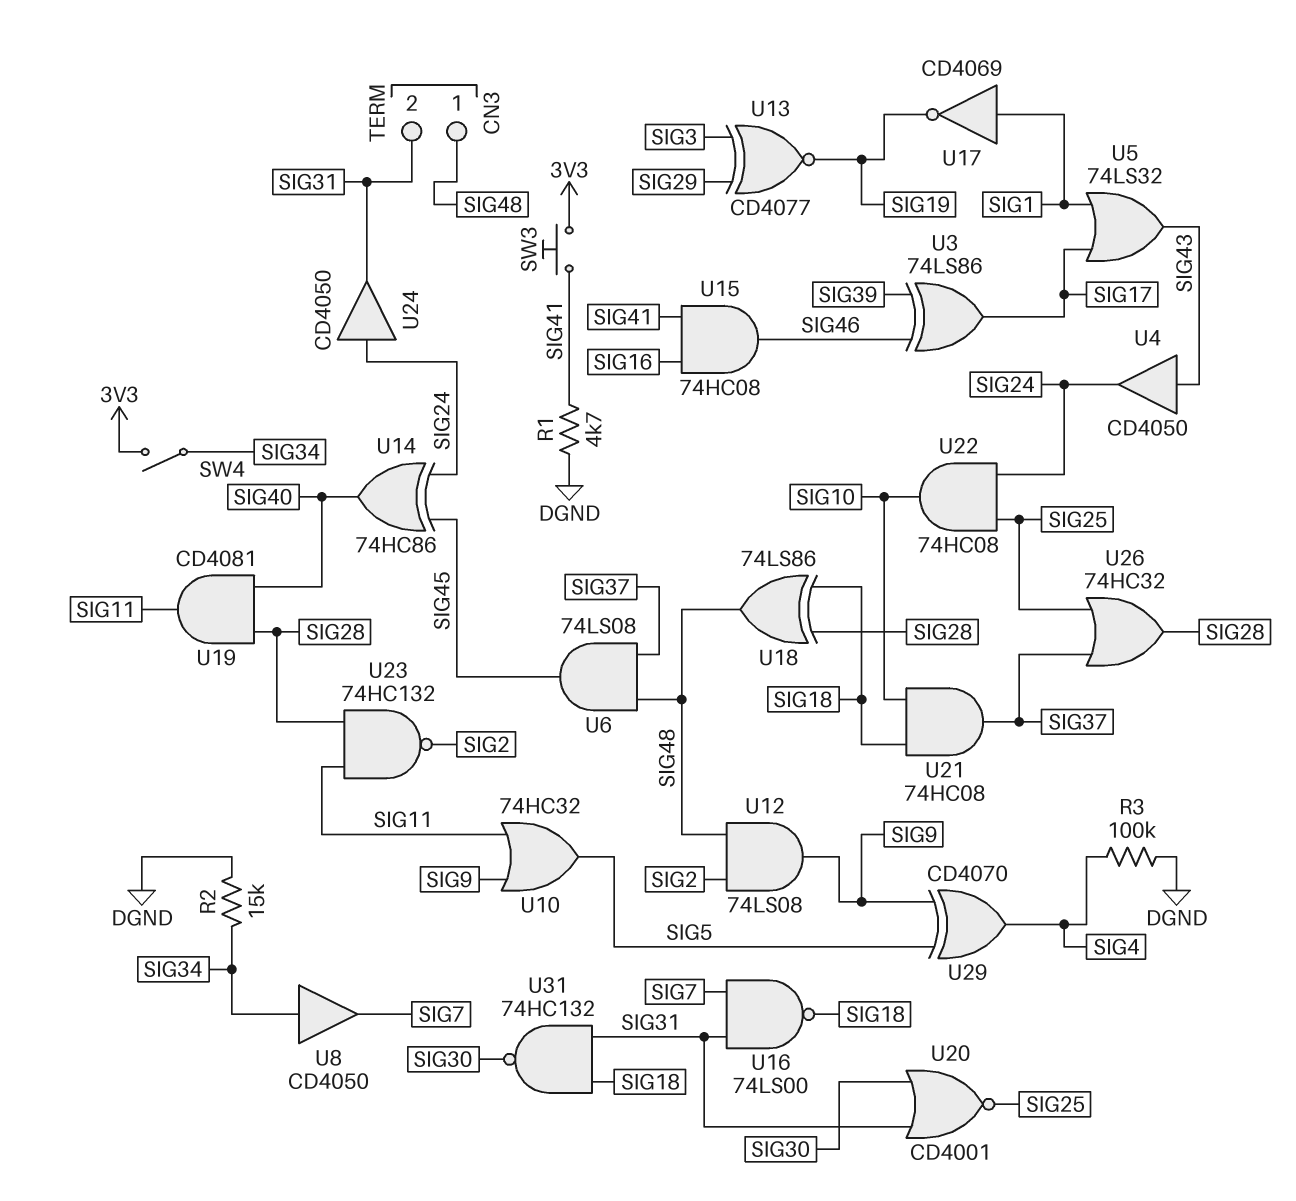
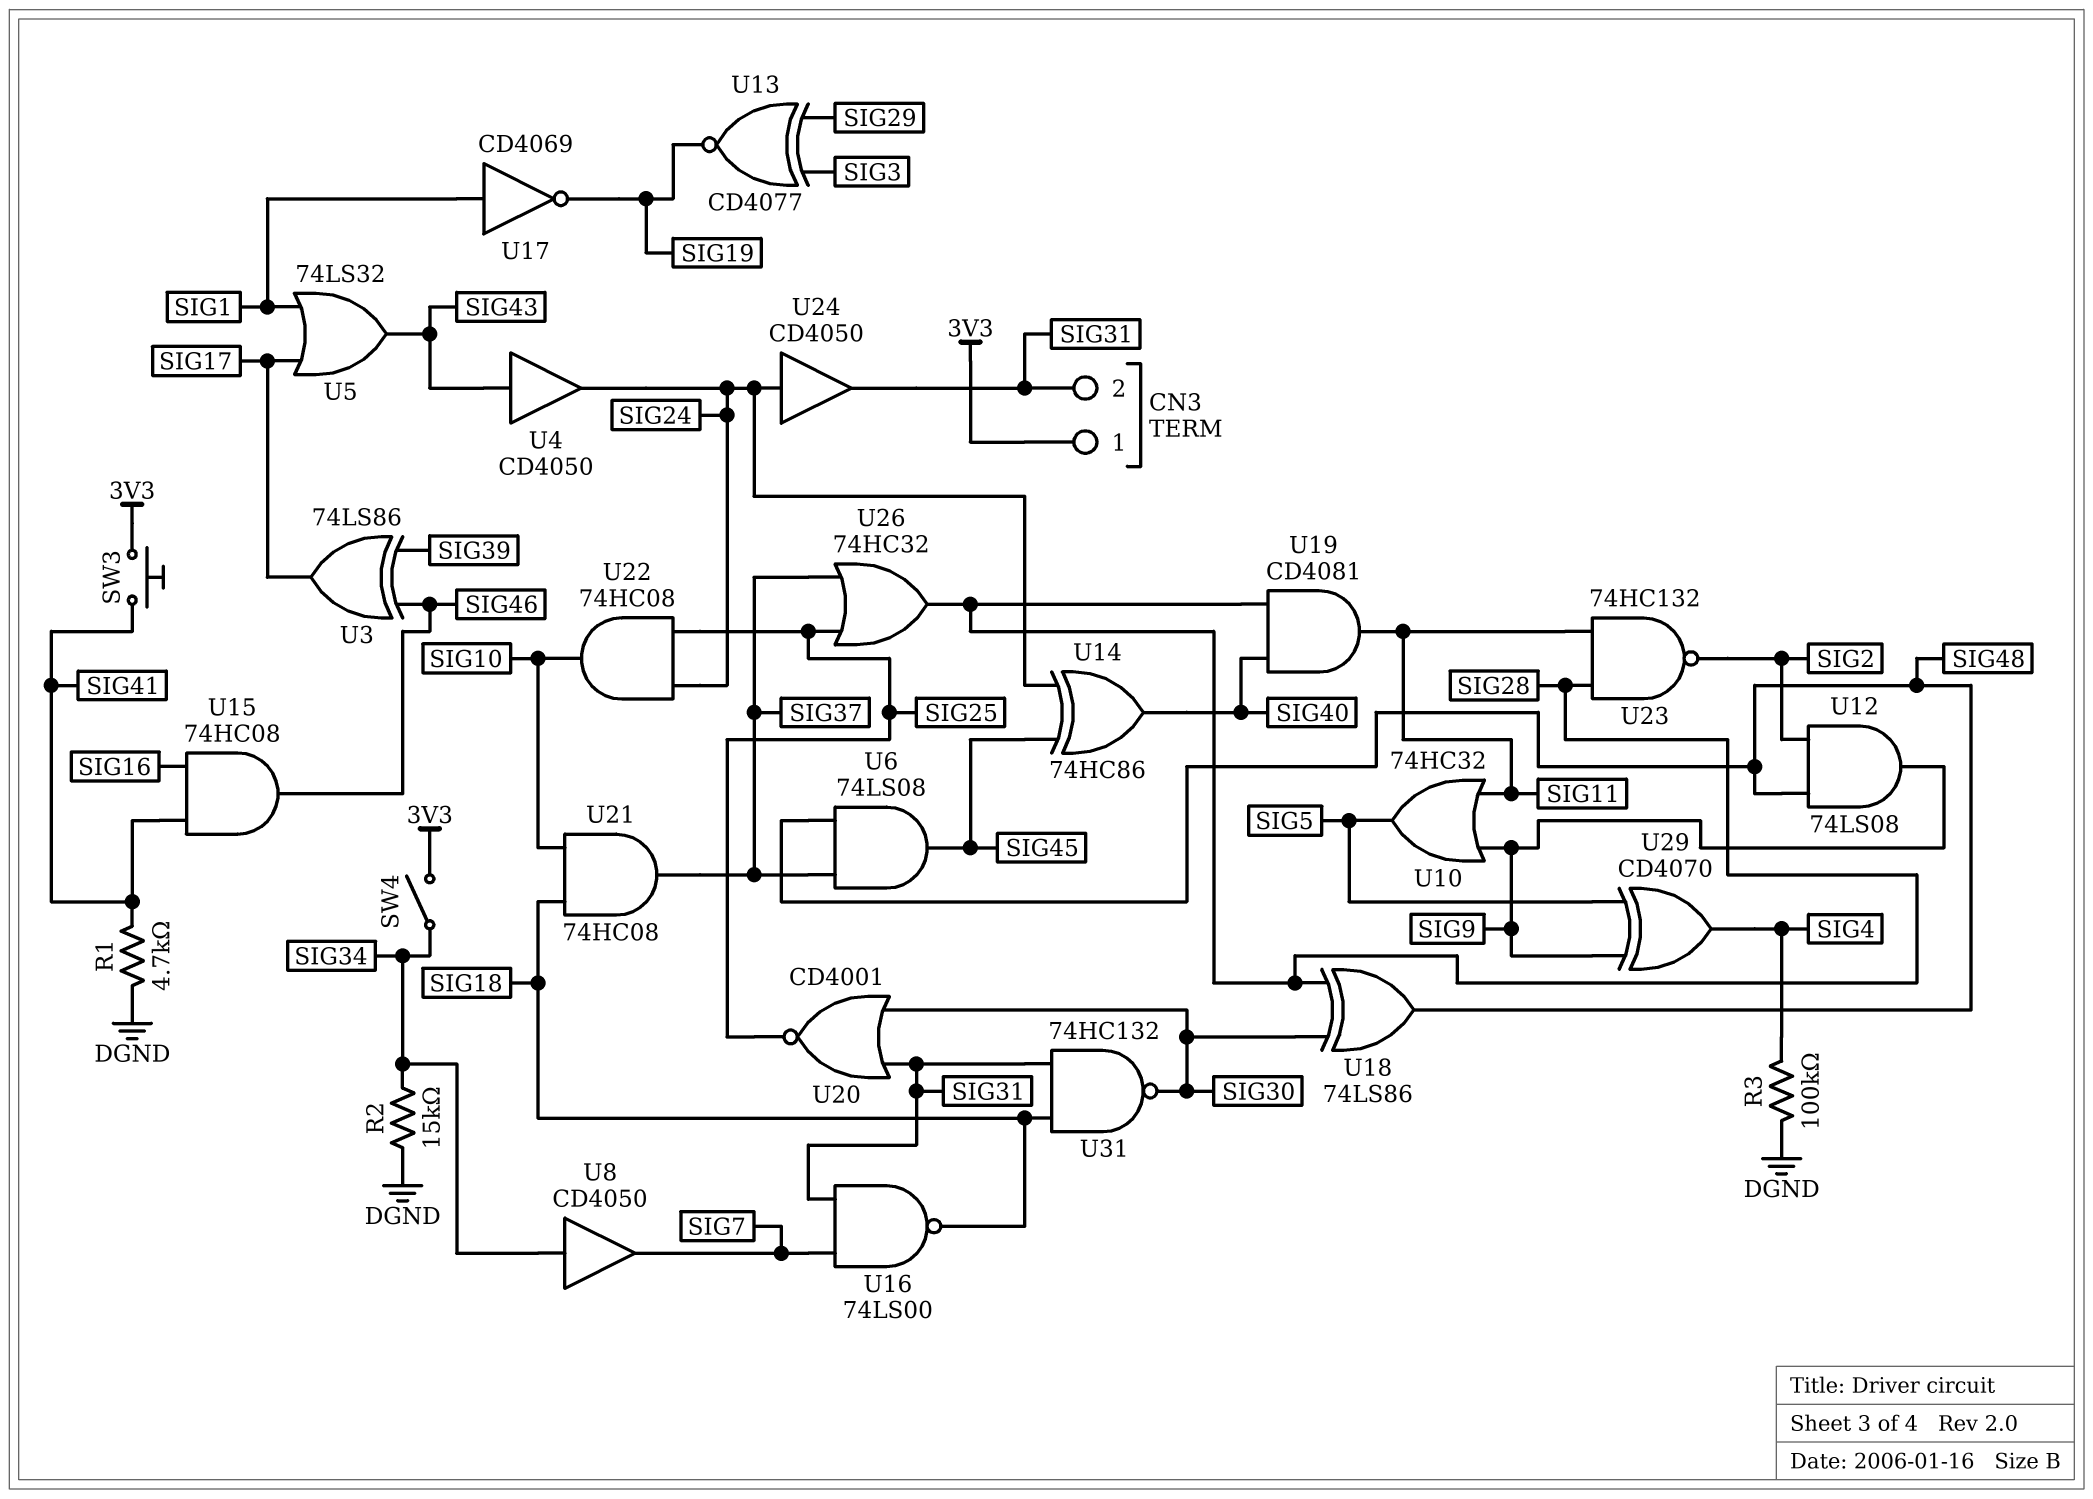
CN3 pin 1: SIG48 -> 3V3
U18: XOR 74LS86 (in SIG18, in SIG28, out SIG48) -> XOR 74LS86 (in SIG28, in SIG30, out SIG48)

